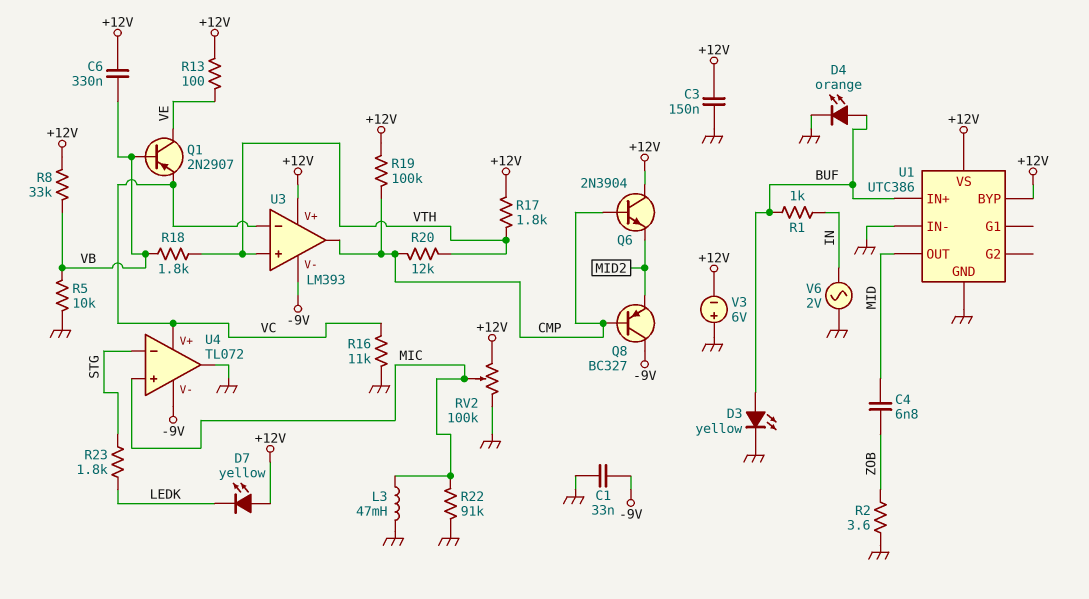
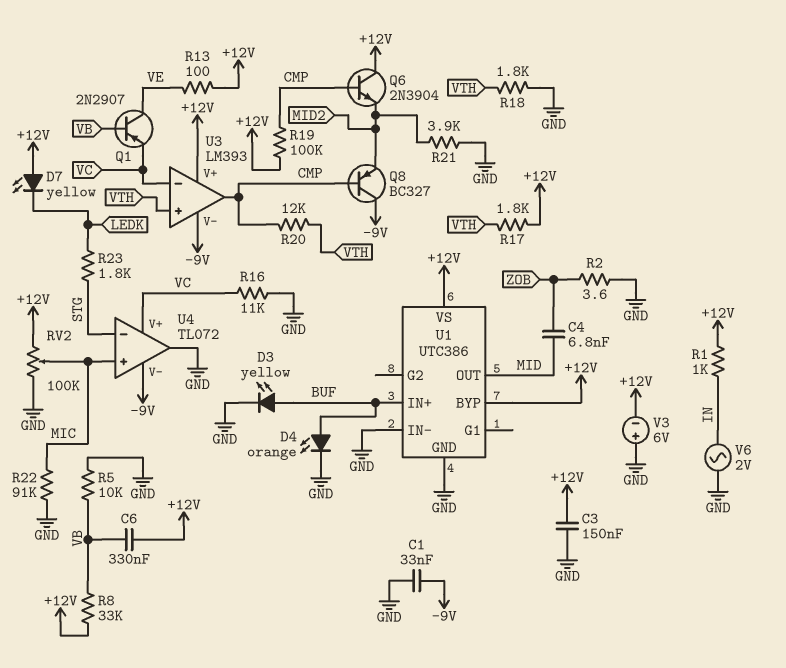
L3: 47mH (GND, MIC) -> none
R1: 1k (BUF, IN) -> 1k (+12V, IN)
R18: 1.8k (VB, VTH) -> 1.8k (GND, VTH)
R21: none -> 3.9k (GND, MID2)

